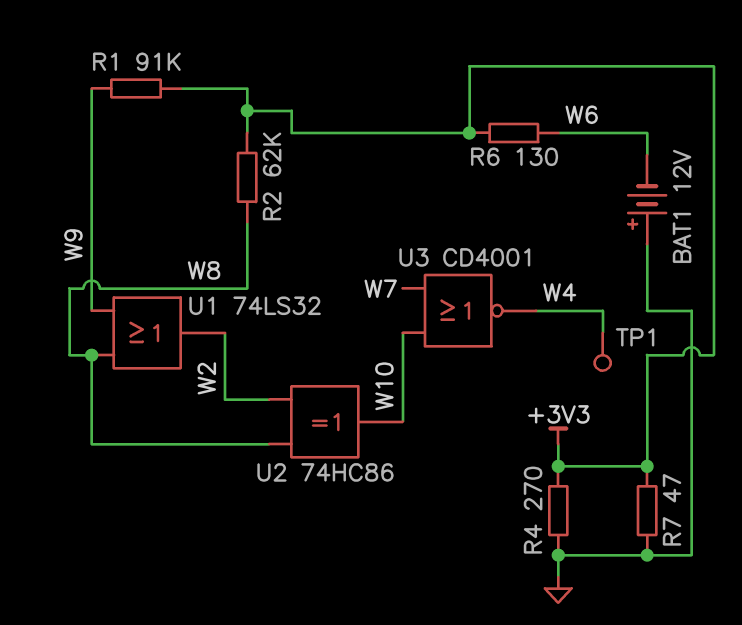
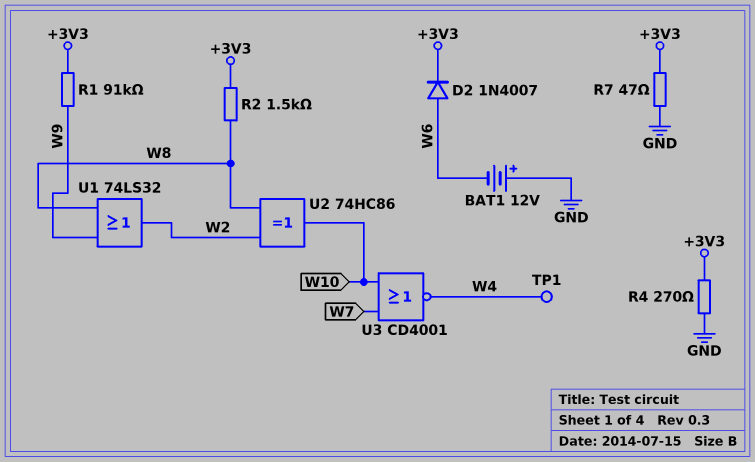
D2: none -> diode 1N4007 (A W6, K +3V3)
R2: 62k (+3V3, W8) -> 1.5k (+3V3, W8)
R6: 130 (+3V3, W6) -> none

